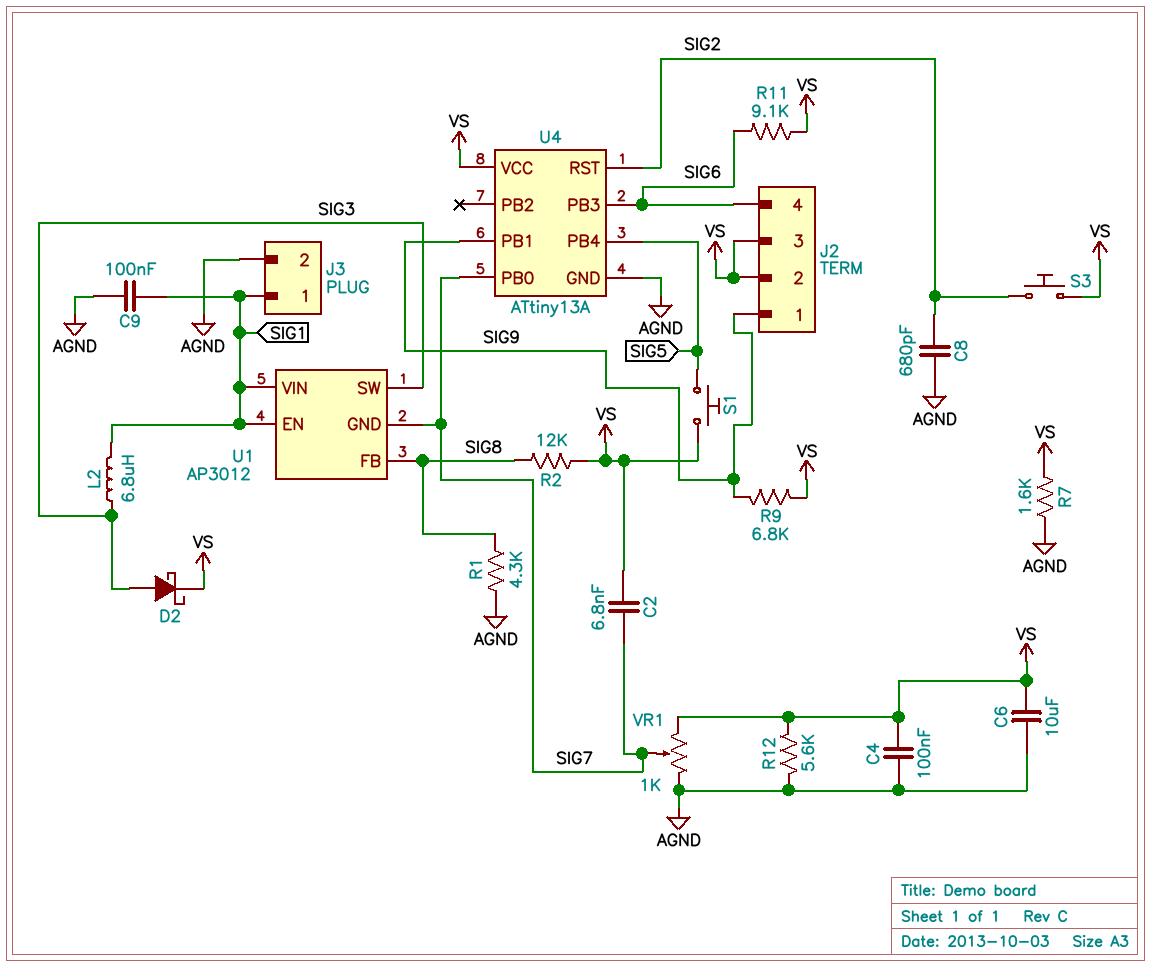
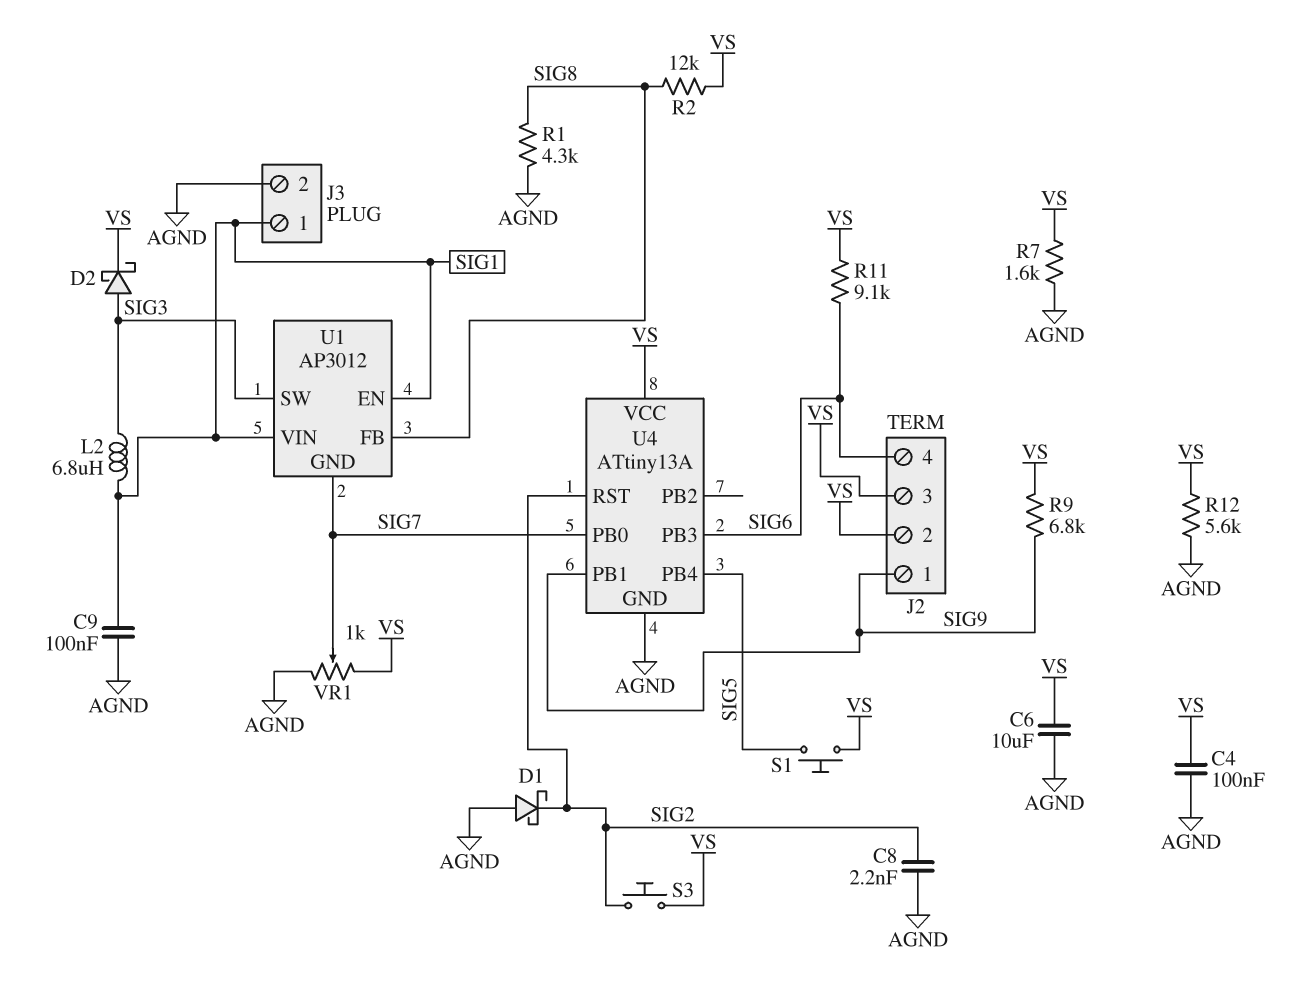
C2: 6.8nF (SIG7, VS) -> none
C8: 680pF (AGND, SIG2) -> 2.2nF (AGND, SIG2)
D1: none -> schottky (A AGND, K SIG2)

